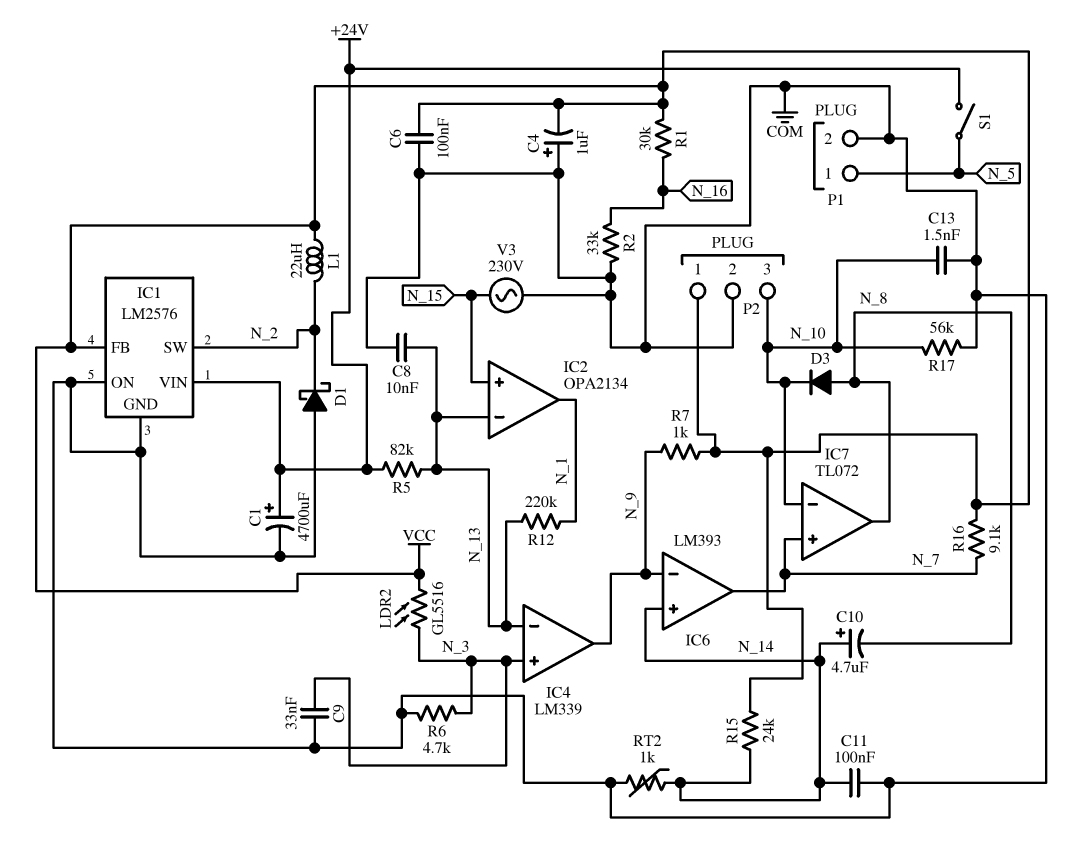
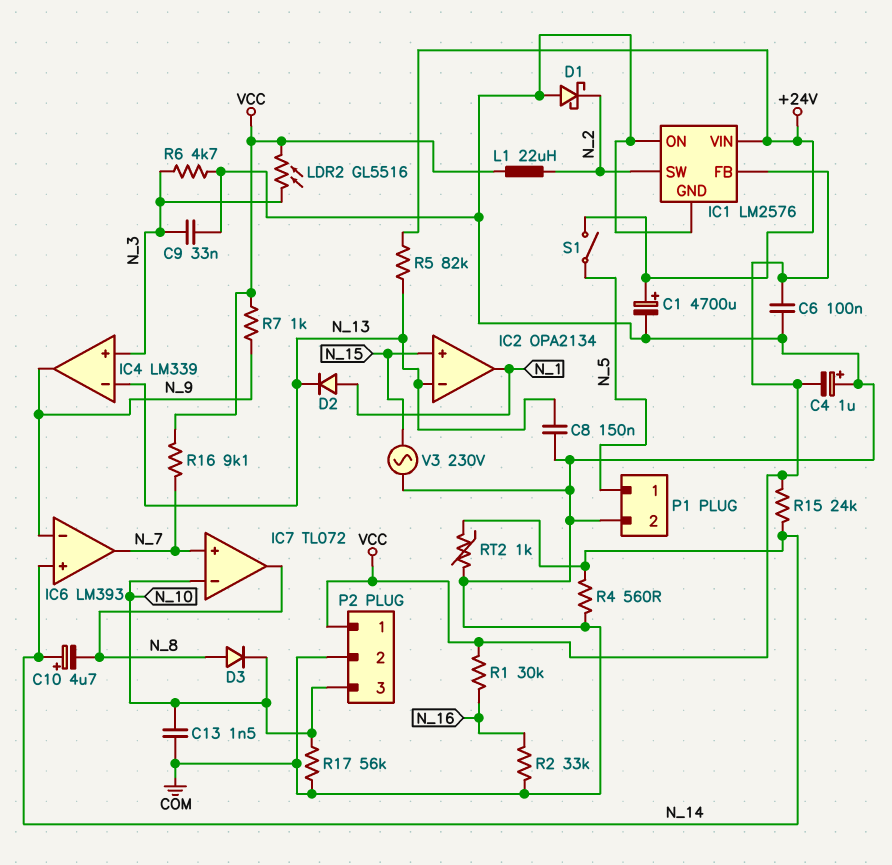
C8: 10nF (COM, N_13) -> 150nF (COM, N_13)
C11: 100nF (COM, N_14) -> none
D2: none -> diode (A N_1, K N_13)
R4: none -> 560 (COM, N_14)
R12: 220k (N_1, N_13) -> none

